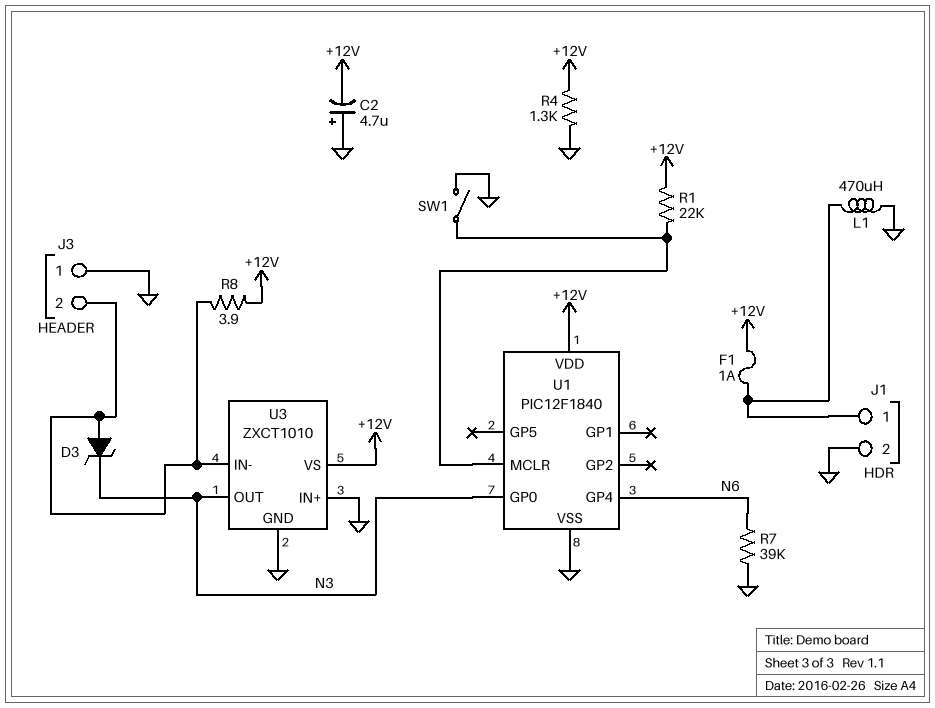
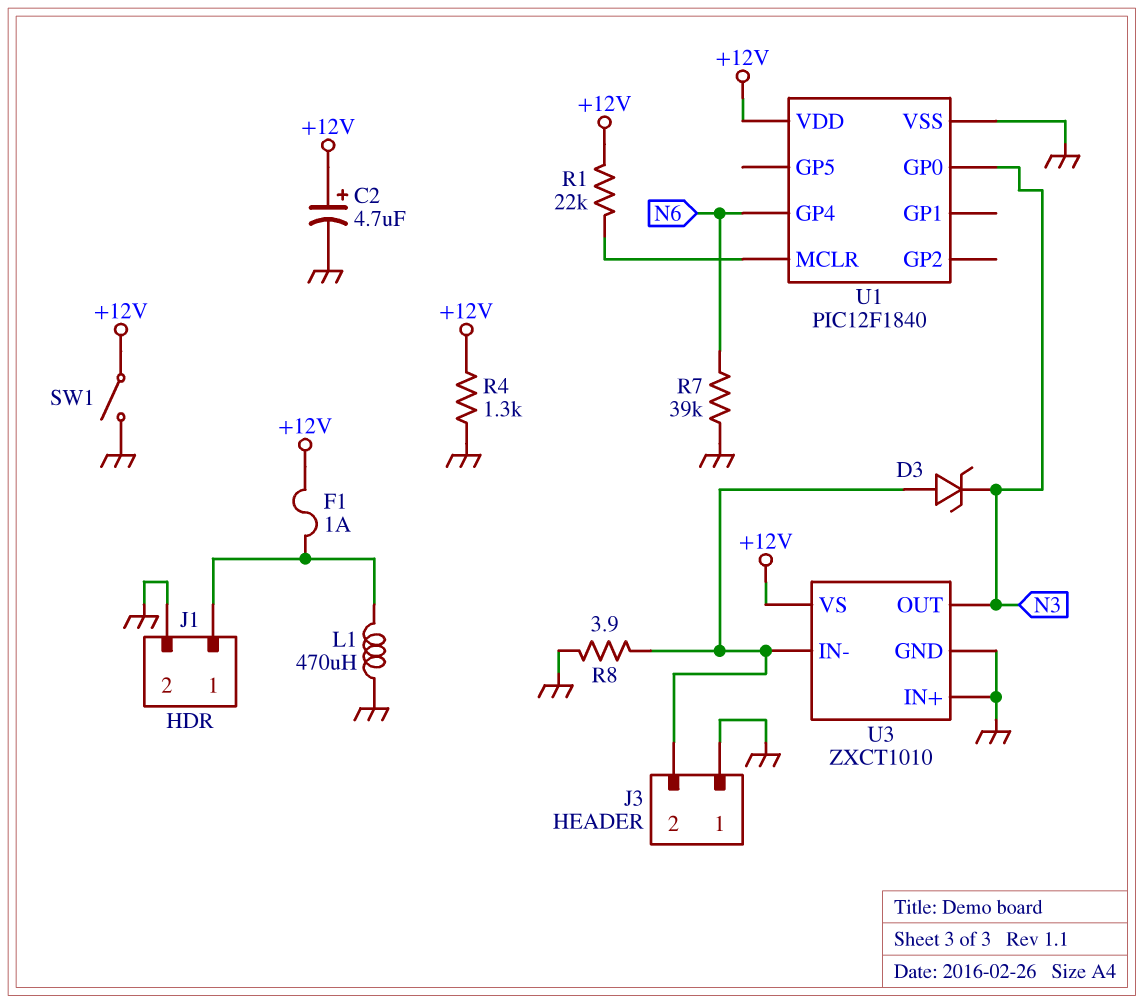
C2: 4.7uF (plus GND, minus +12V) -> 4.7uF (plus +12V, minus GND)
R8: 3.9 (+12V, J3/2) -> 3.9 (GND, J3/2)
SW1: switch (GND, U1/MCLR) -> switch (+12V, GND)

